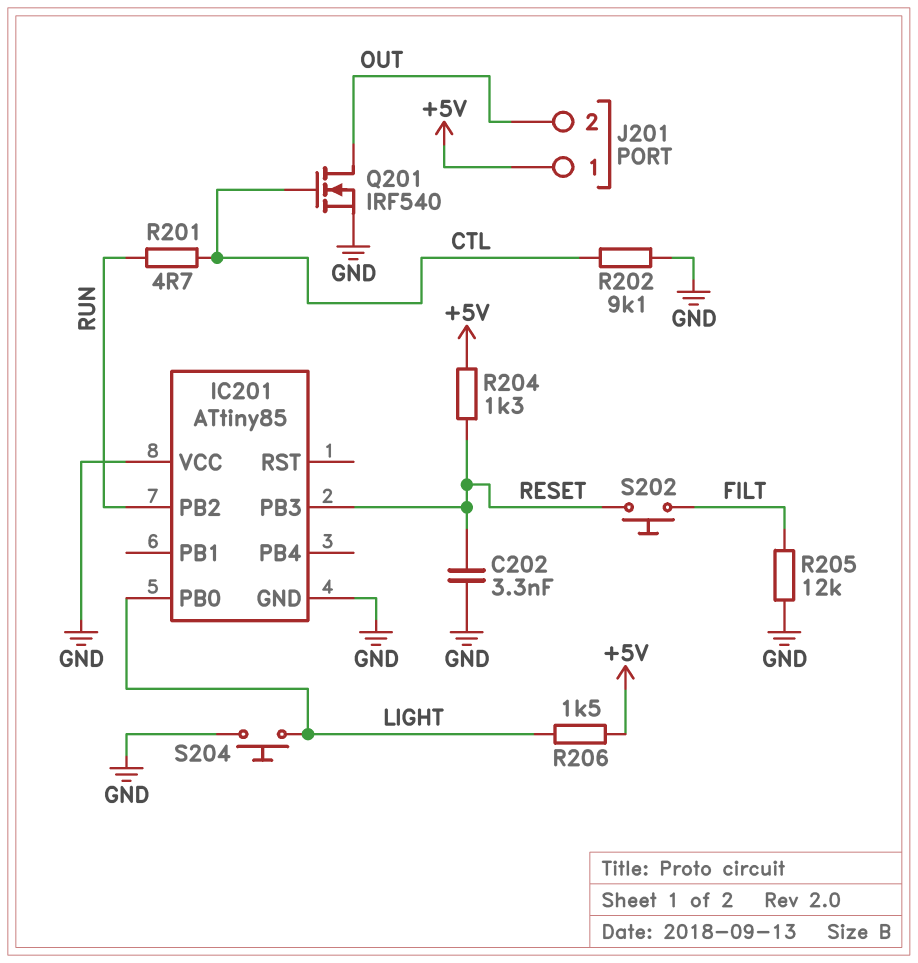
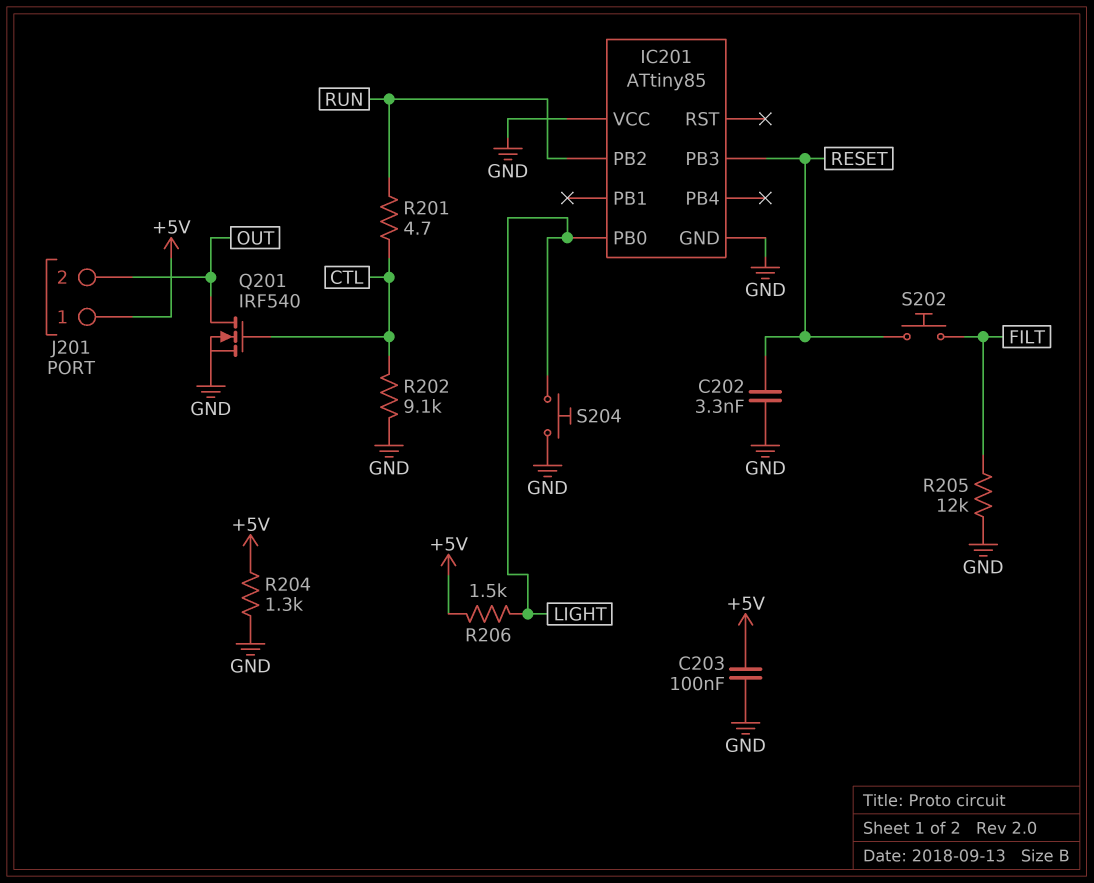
C203: none -> 100nF (+5V, GND)
R204: 1.3k (+5V, RESET) -> 1.3k (+5V, GND)

